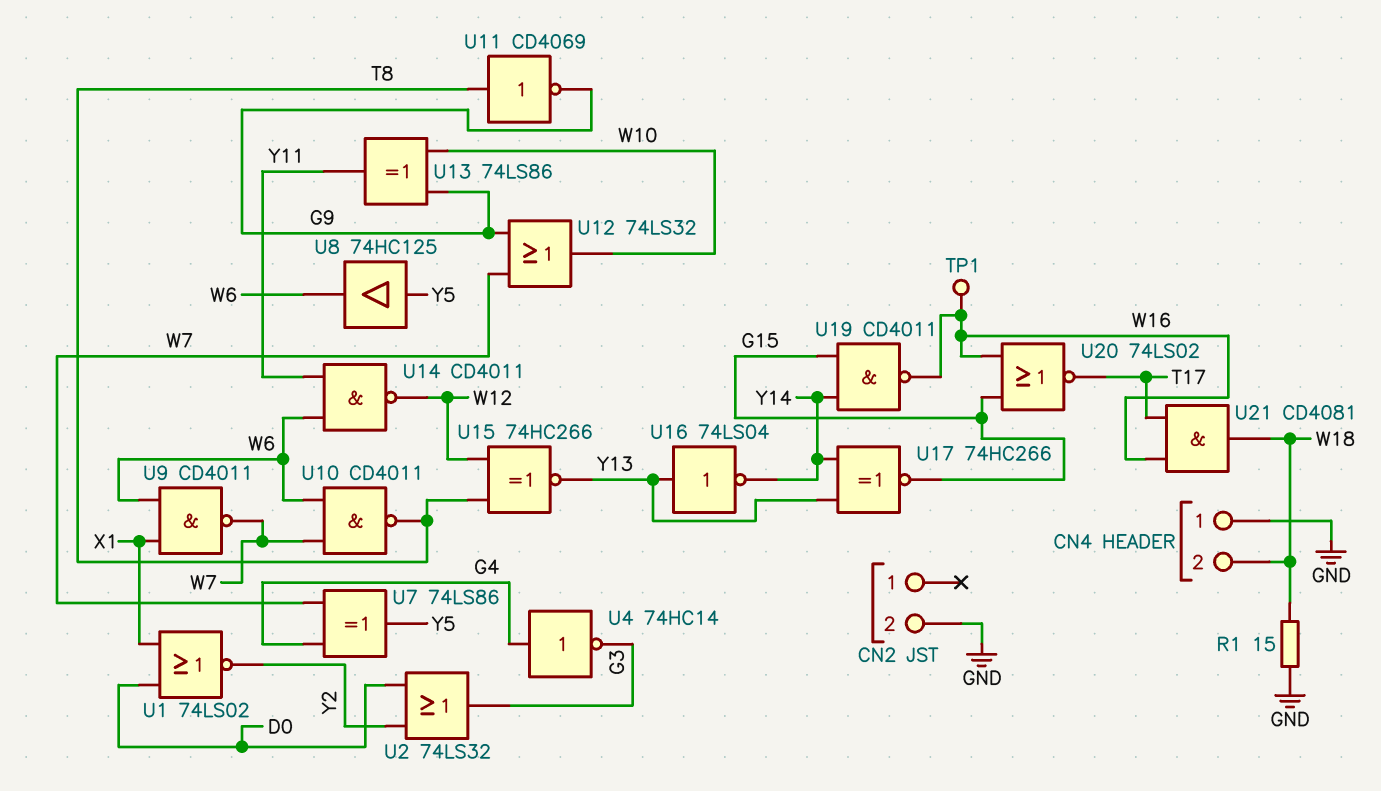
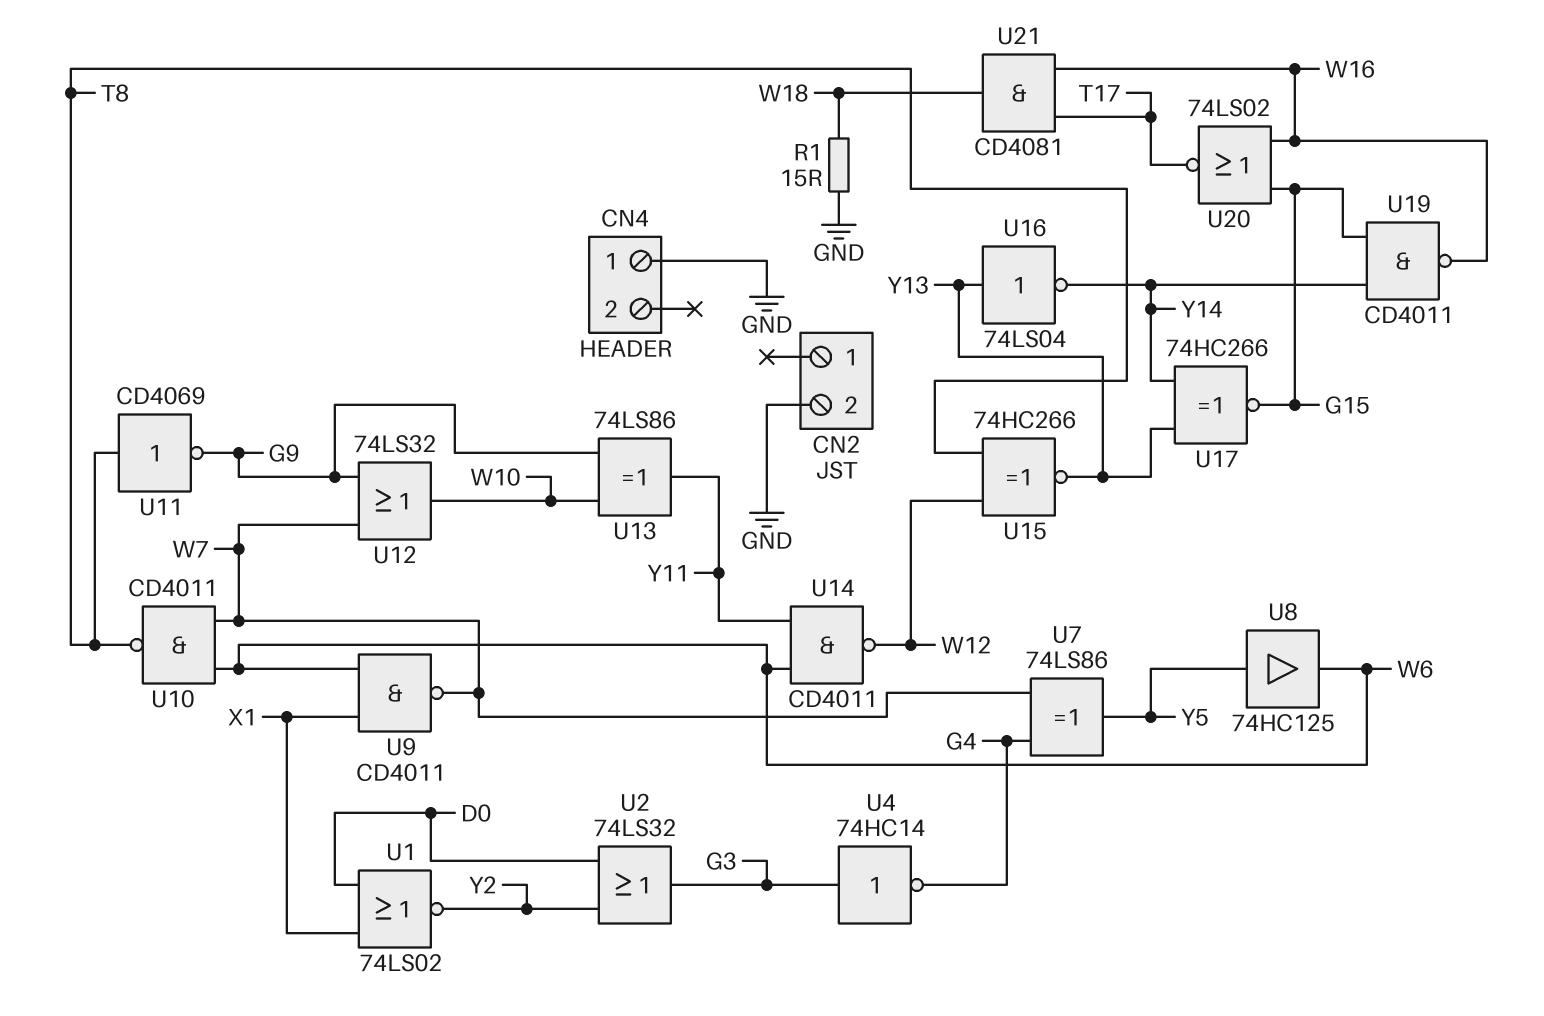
CN4 pin 2: W18 -> none
TP1: test point (W16) -> none
U4: NOT 74HC14 (in G4, out G3) -> NOT 74HC14 (in G3, out G4)

